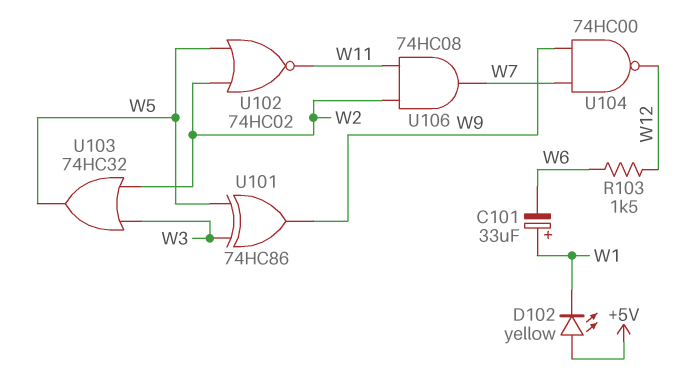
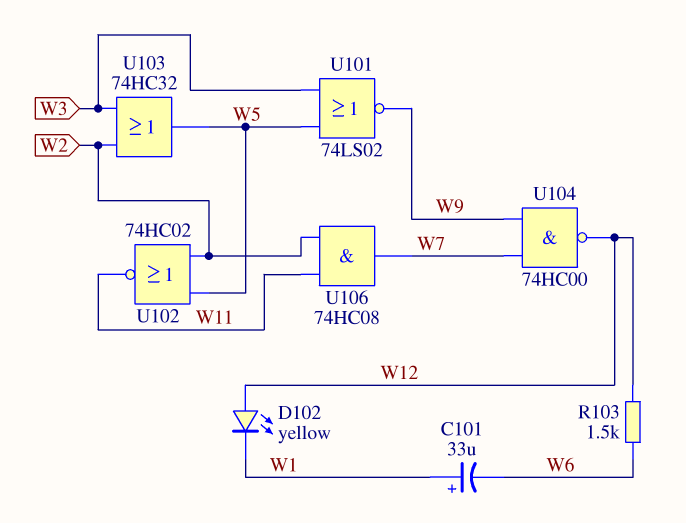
D102: LED yellow (A +5V, K W1) -> LED yellow (A W12, K W1)
U101: XOR 74HC86 (in W3, in W5, out W9) -> NOR 74LS02 (in W3, in W5, out W9)

